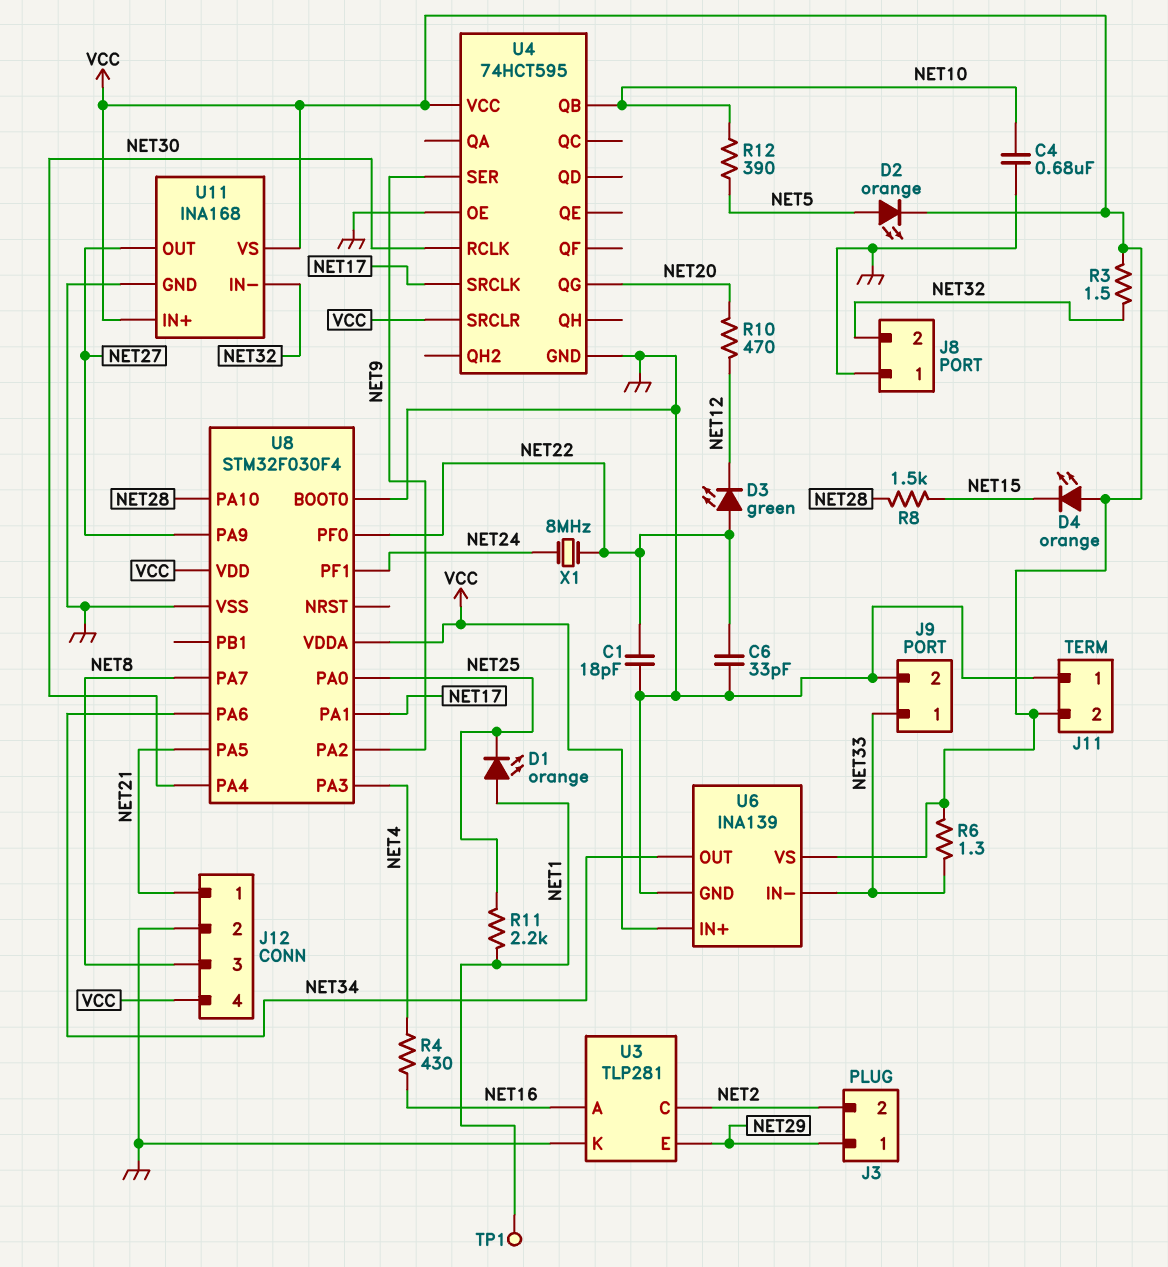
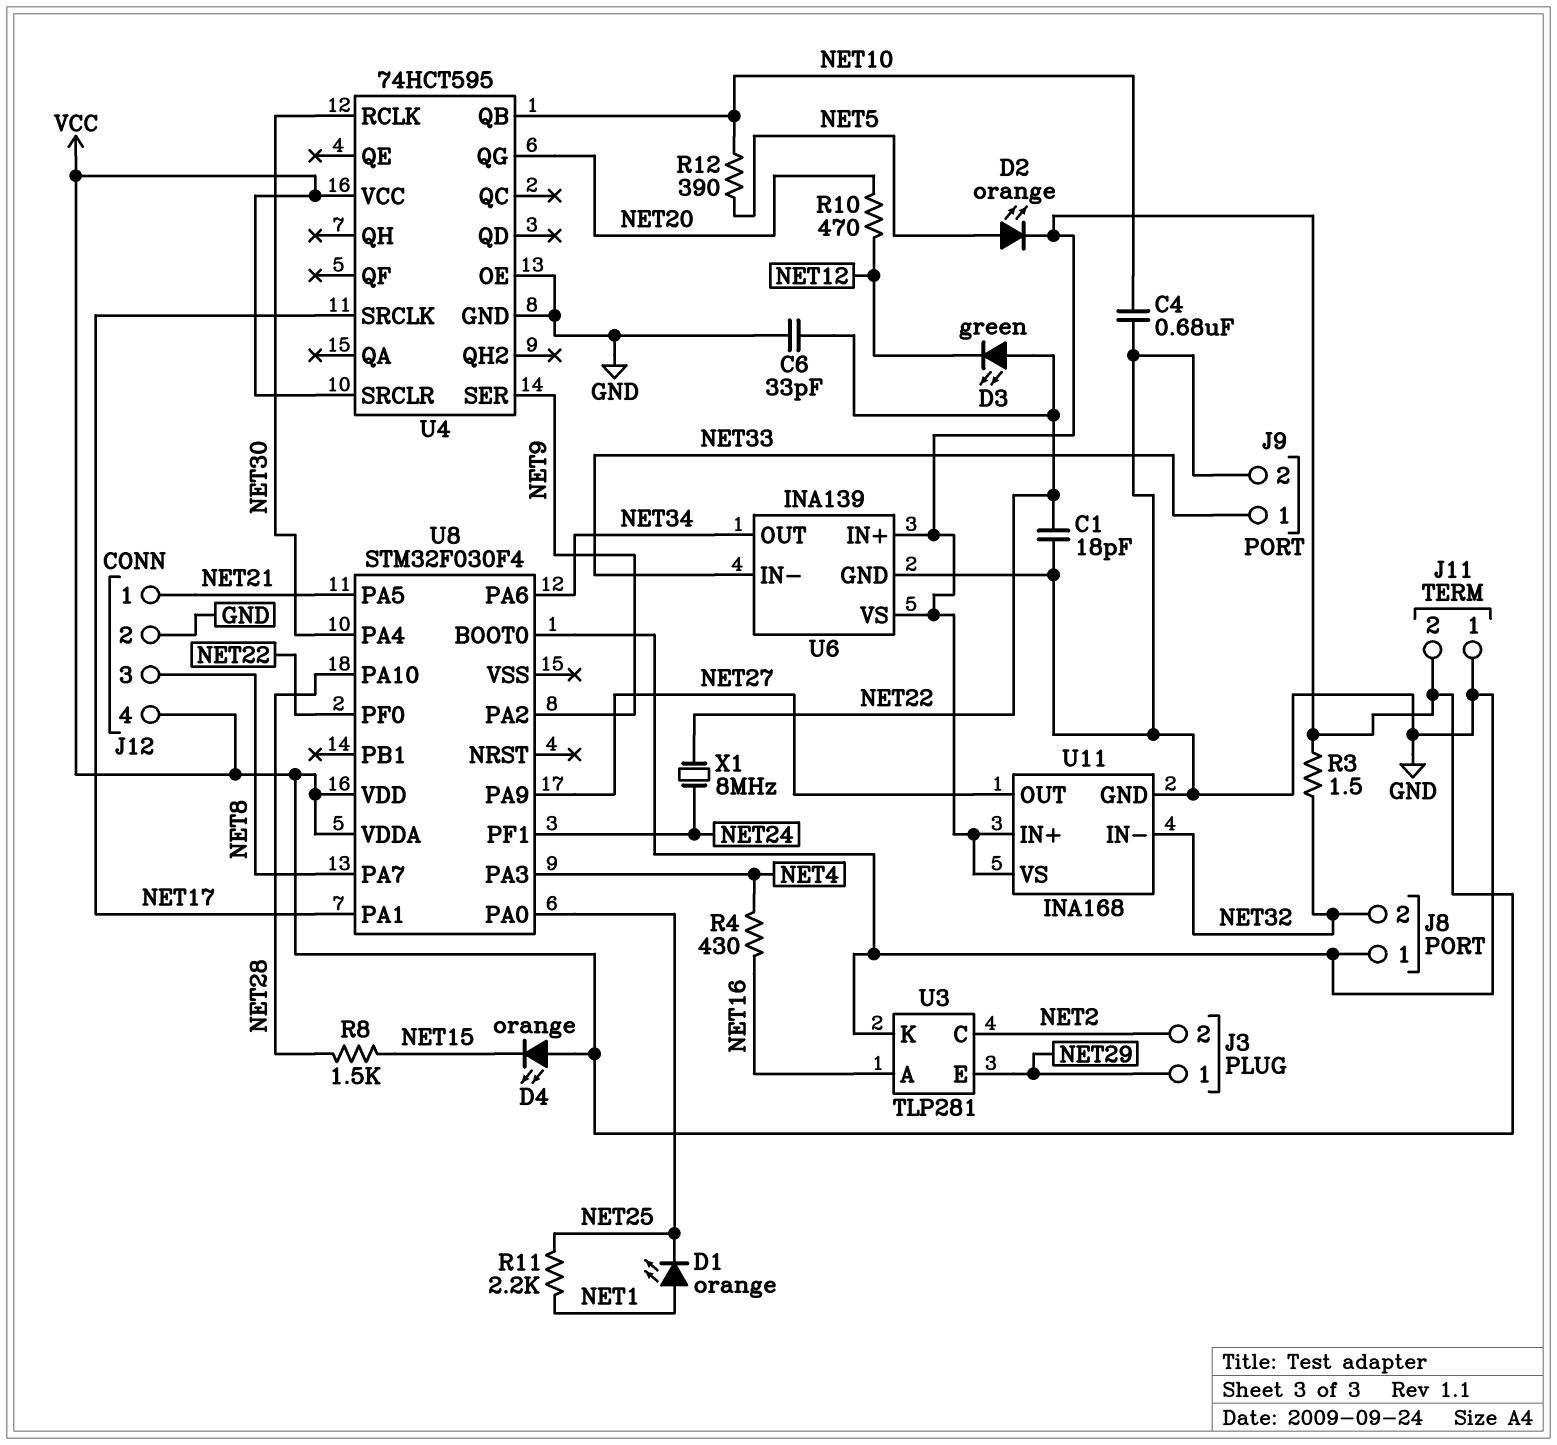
R6: 1.3 (NET33, VCC) -> none
TP1: test point (NET1) -> none
U8 pin VSS: GND -> none

